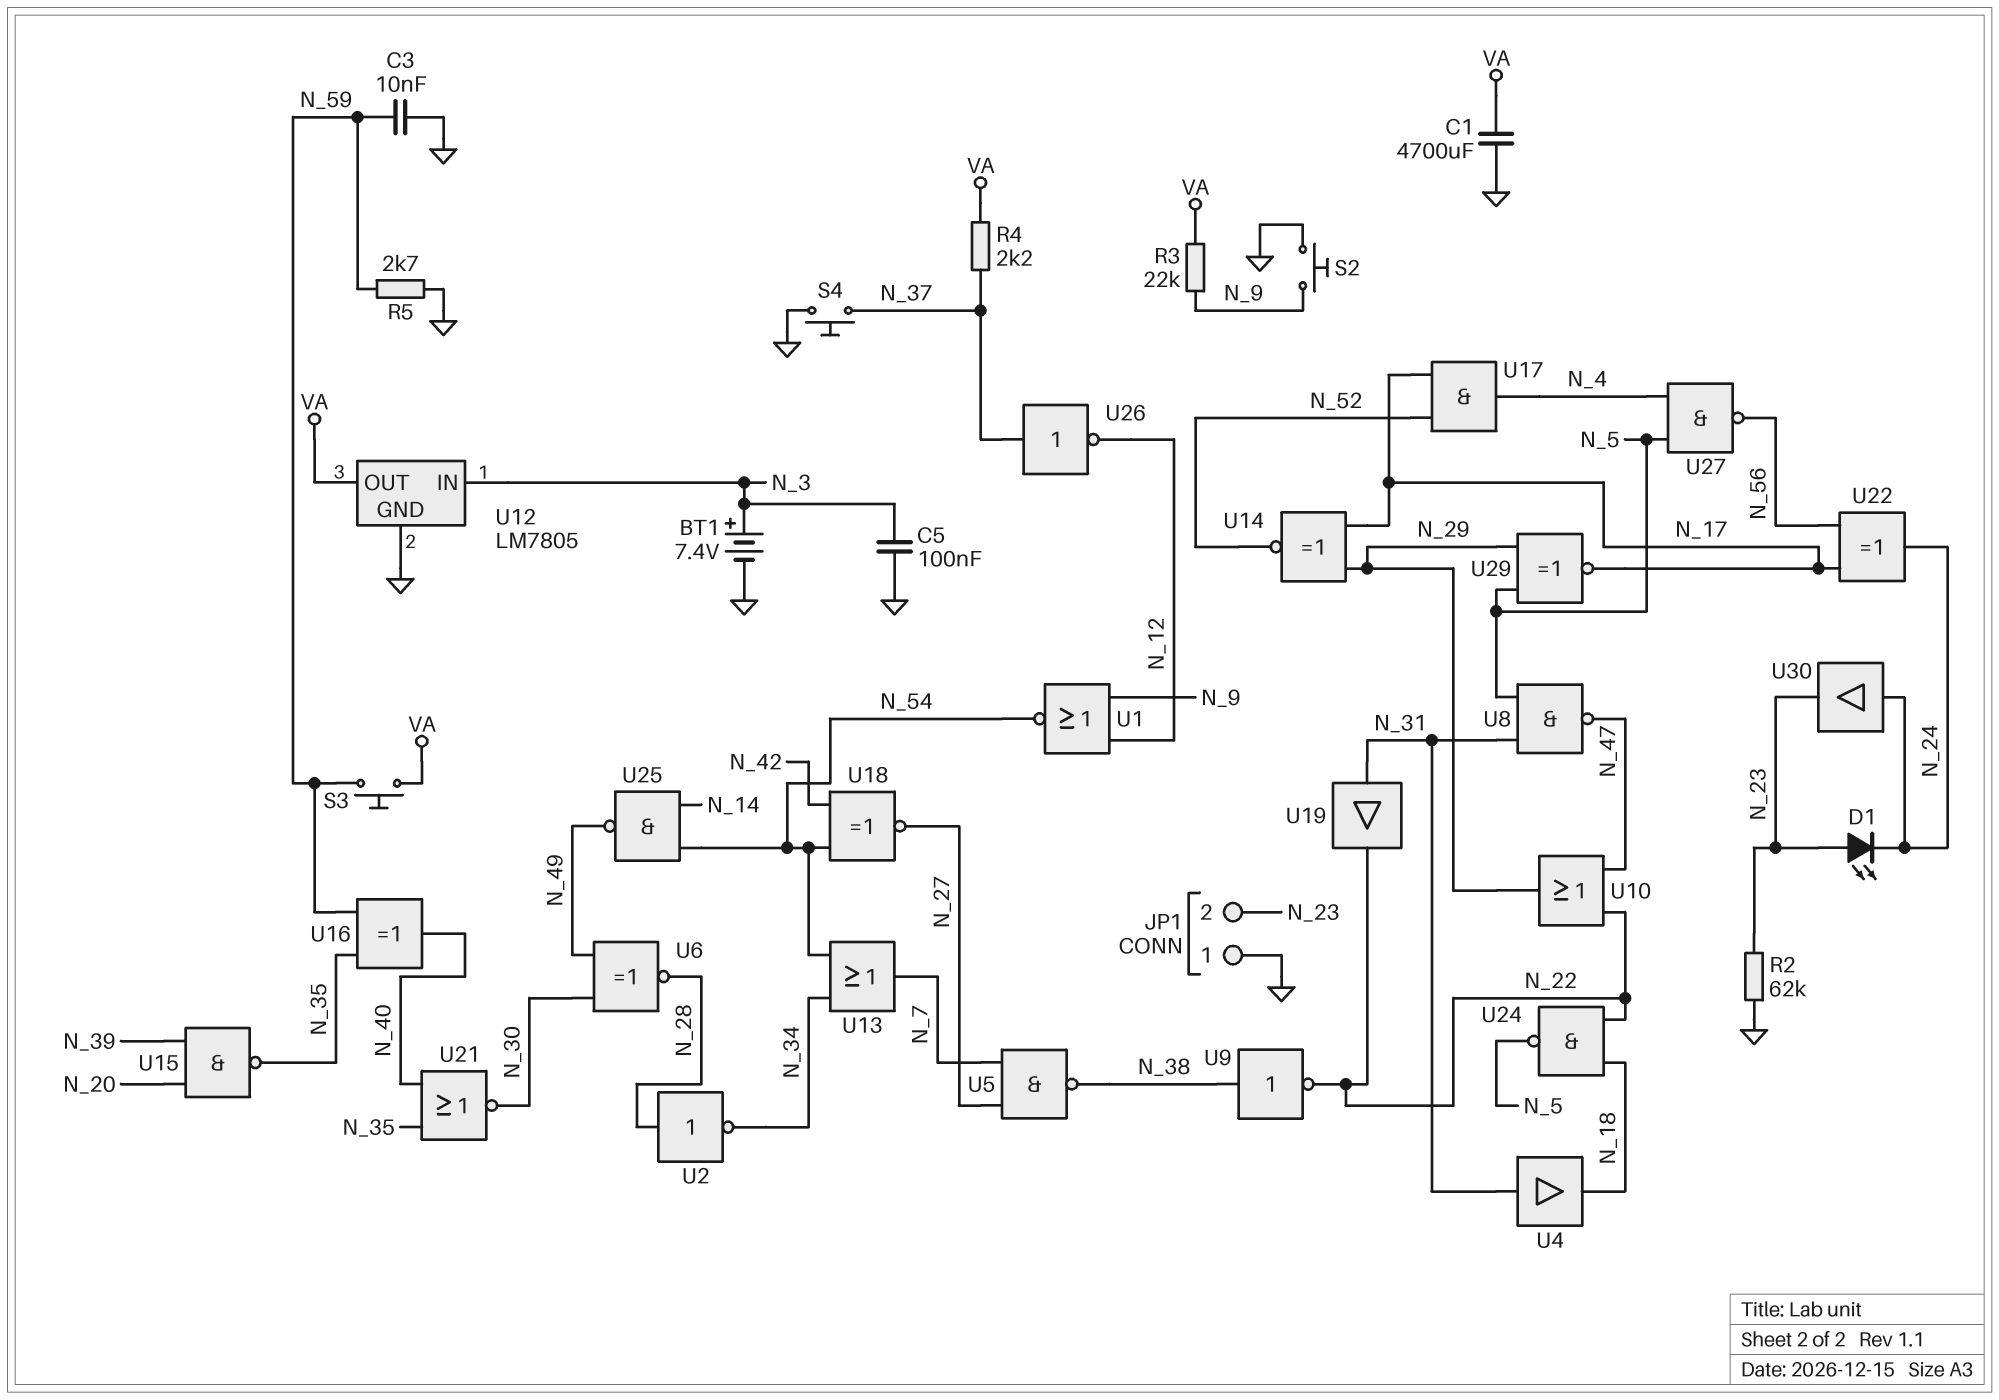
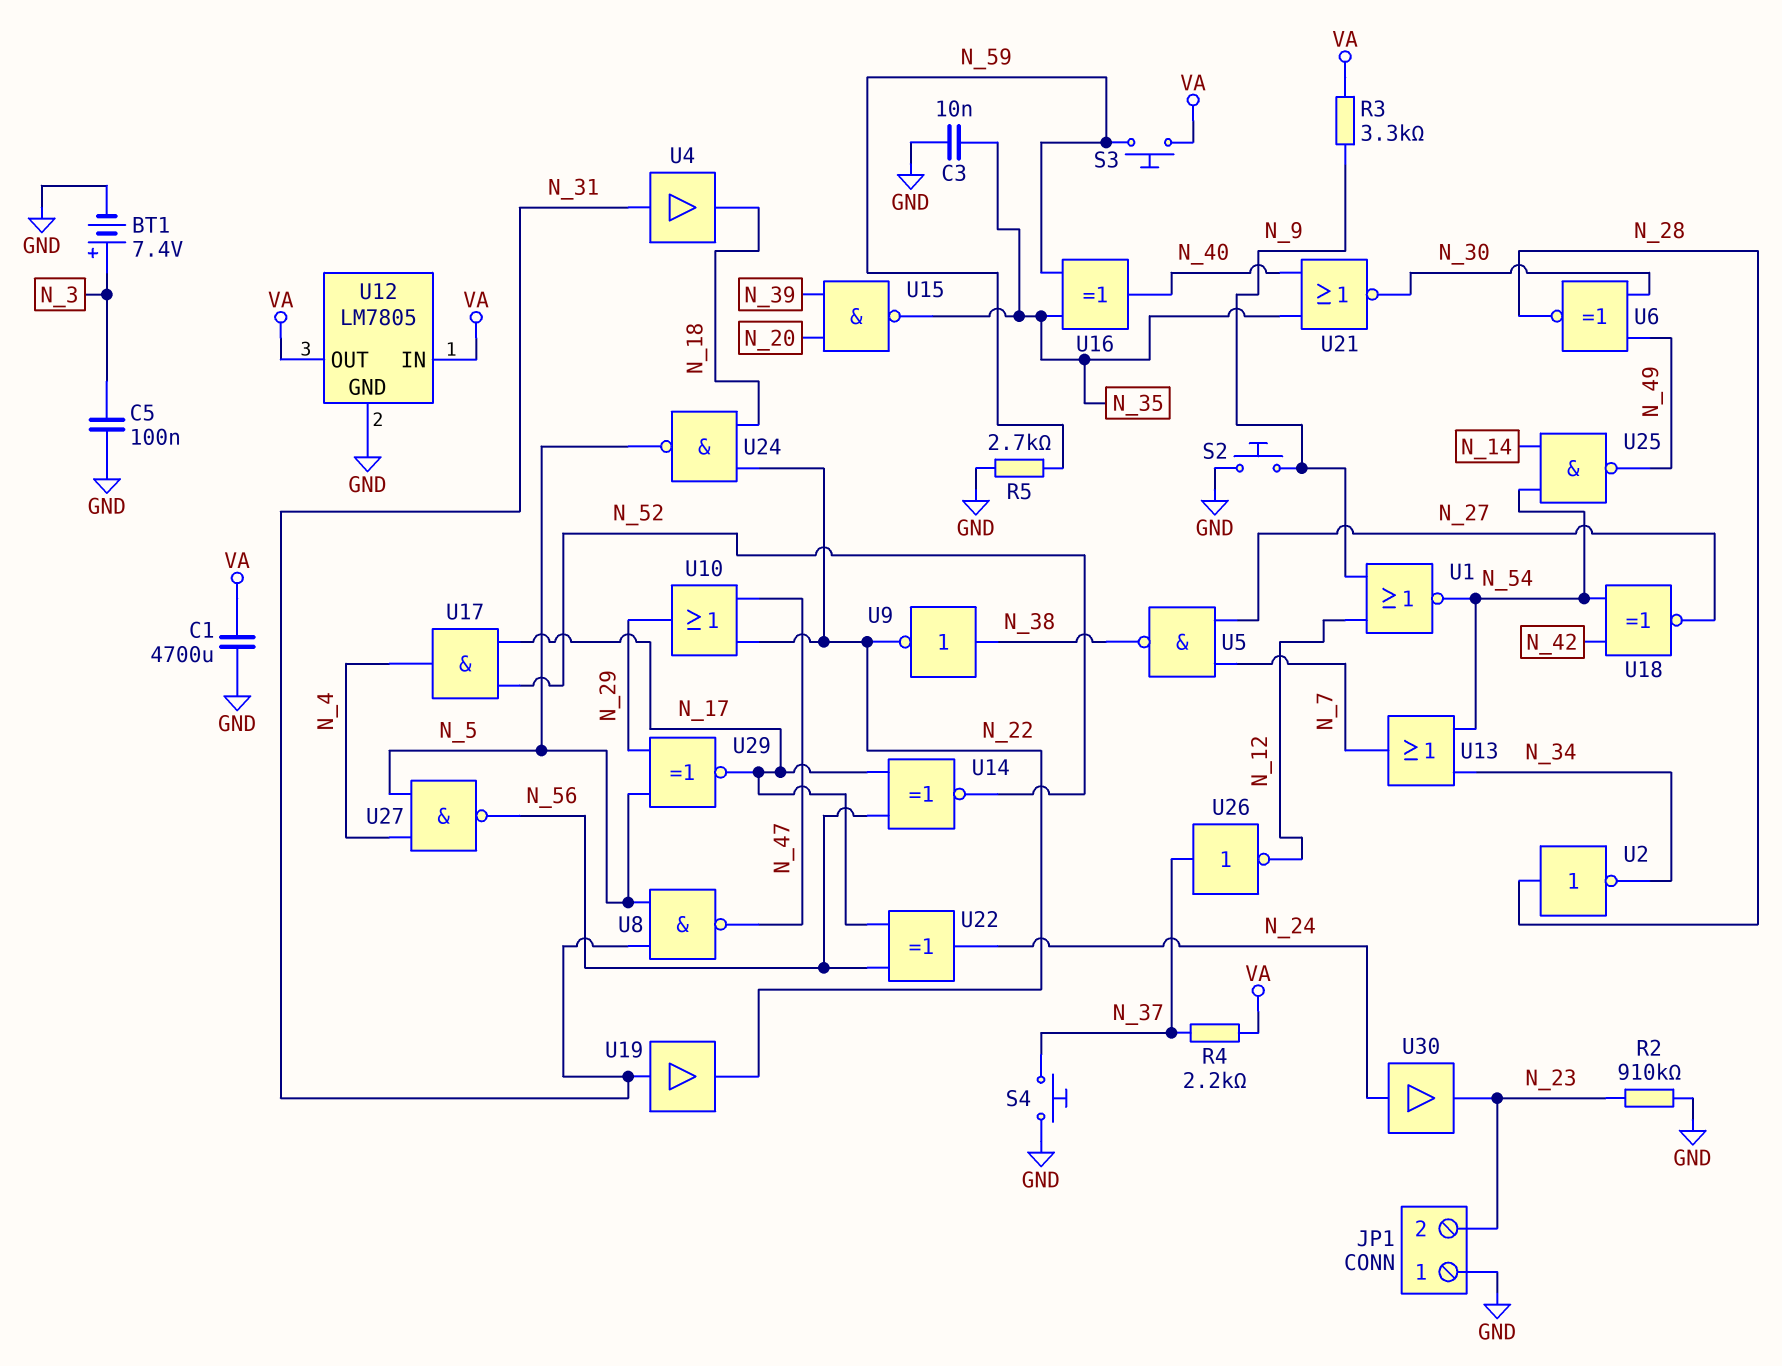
C3: 10nF (GND, N_59) -> 10nF (GND, N_35)
D1: LED (A N_23, K N_24) -> none
R2: 62k (GND, N_23) -> 910k (GND, N_23)
R3: 22k (N_9, VA) -> 3.3k (N_9, VA)
U12 pin IN: N_3 -> VA
U14: XNOR (in N_17, in N_29, out N_52) -> XNOR (in N_17, in N_56, out N_52)

